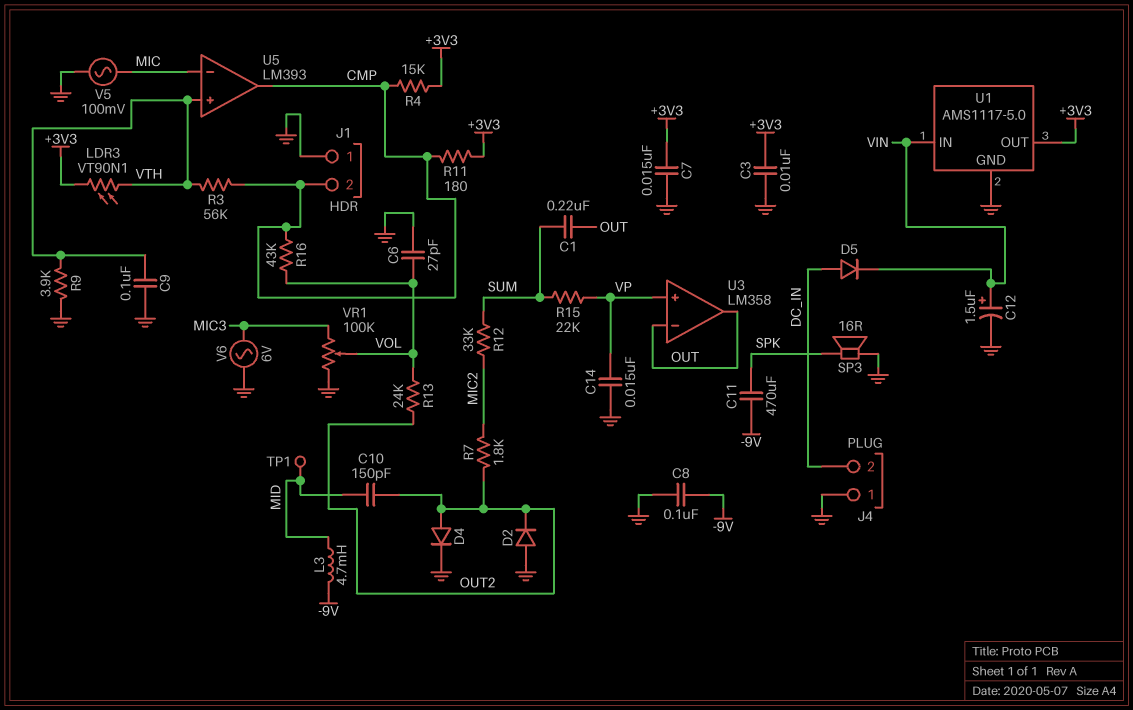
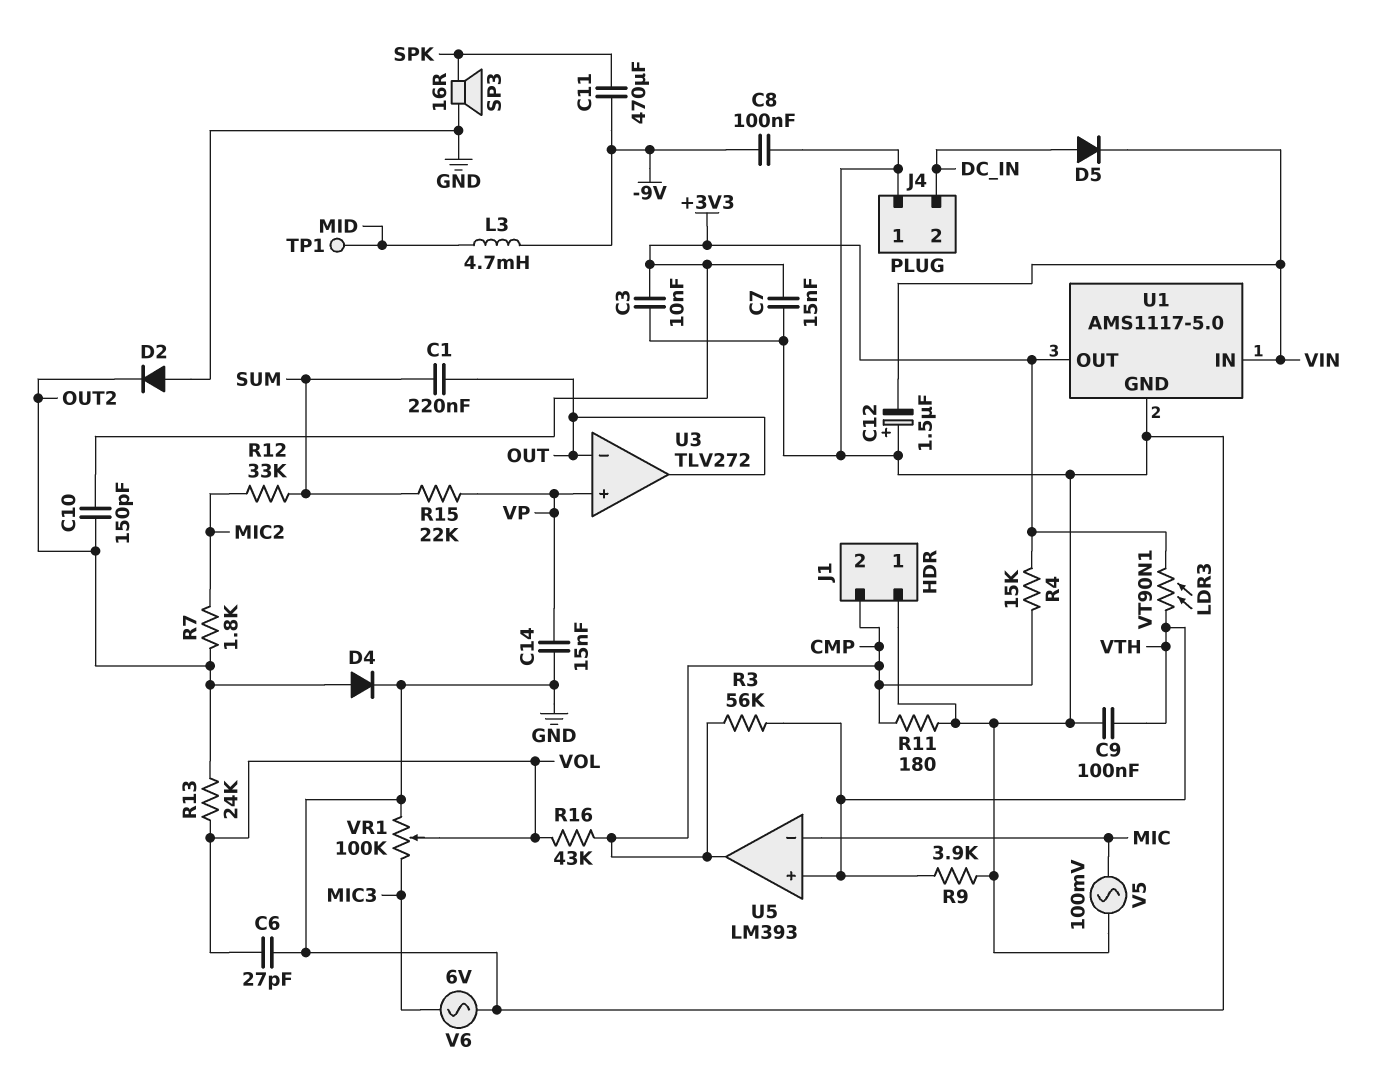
C10: 150pF (MID, OUT2) -> 150pF (+3V3, OUT2)
C12: 1.5uF (plus VIN, minus GND) -> 1.5uF (plus GND, minus VIN)
R11: 180 (+3V3, CMP) -> 180 (CMP, GND)
U3: LM358 -> TLV272

